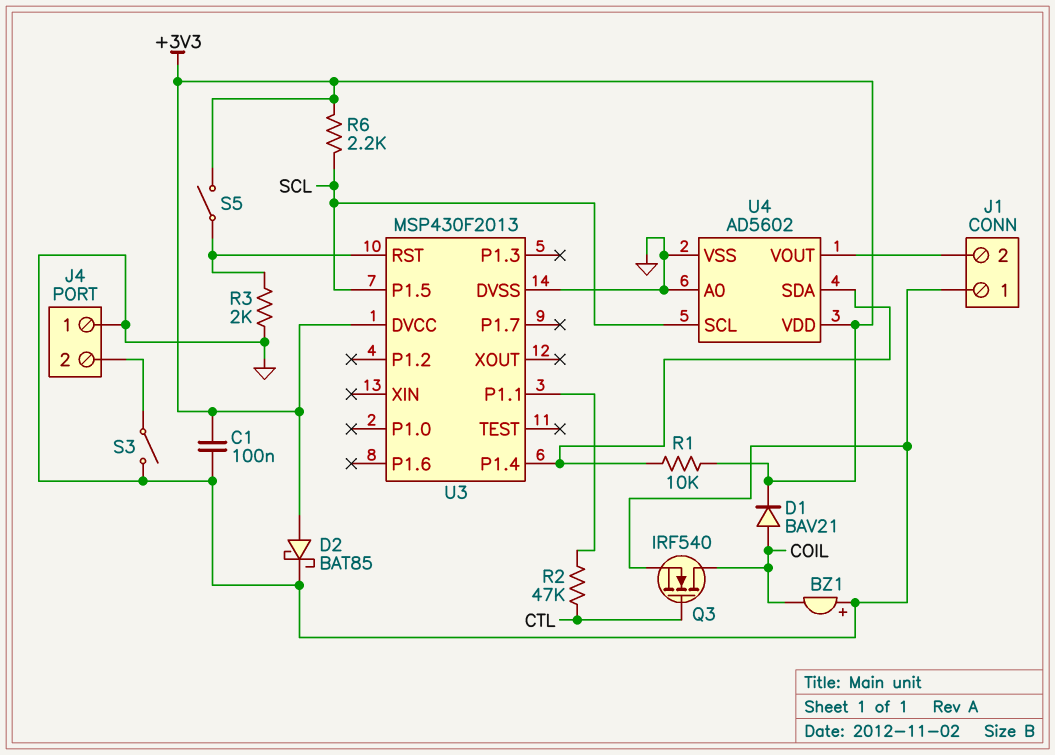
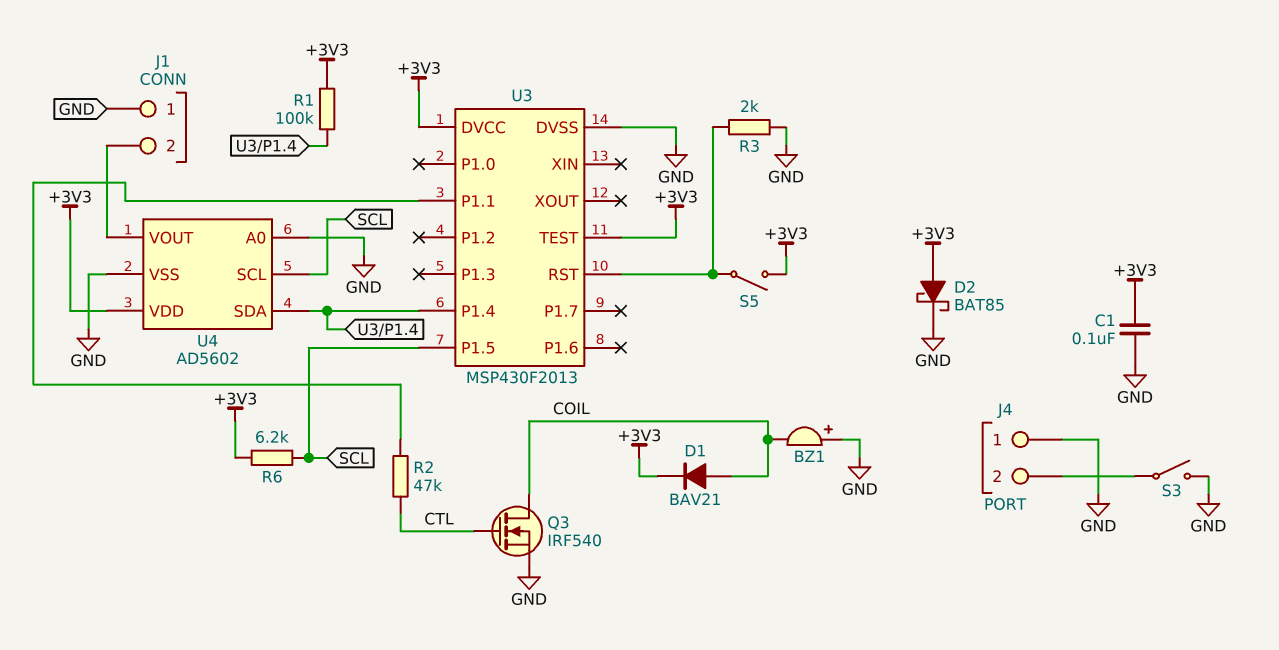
R1: 10k (+3V3, U3/P1.4) -> 100k (+3V3, U3/P1.4)
R6: 2.2k (+3V3, SCL) -> 6.2k (+3V3, SCL)
U3 pin TEST: none -> +3V3

